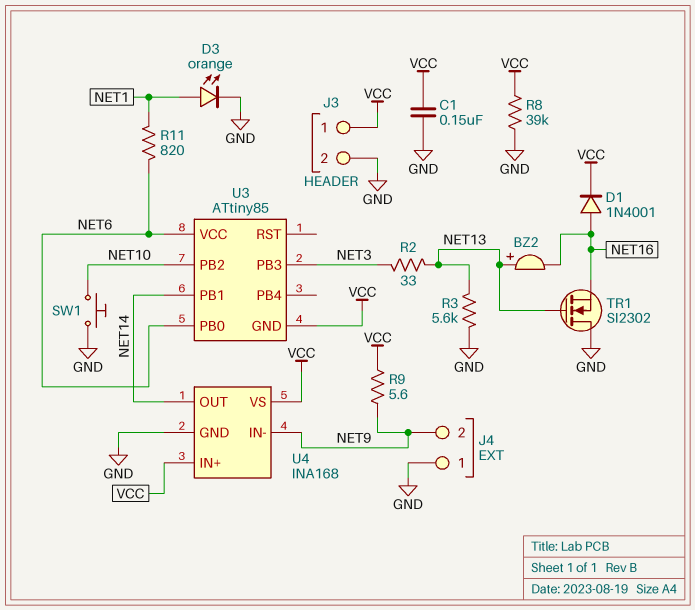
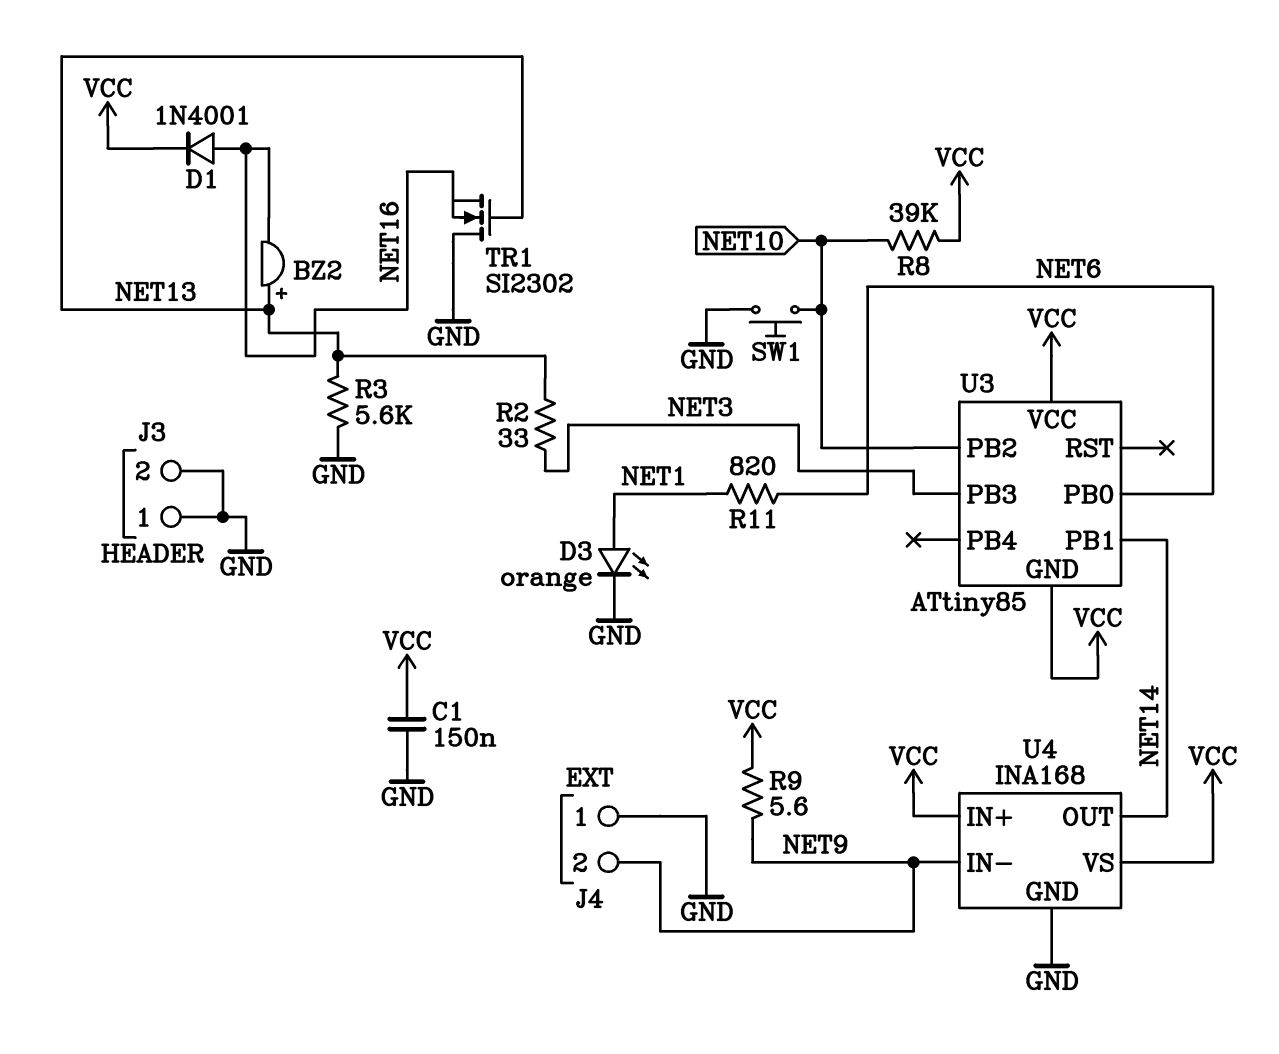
J3 pin 1: VCC -> GND
R8: 39k (GND, VCC) -> 39k (NET10, VCC)
U3 pin VCC: NET6 -> VCC

